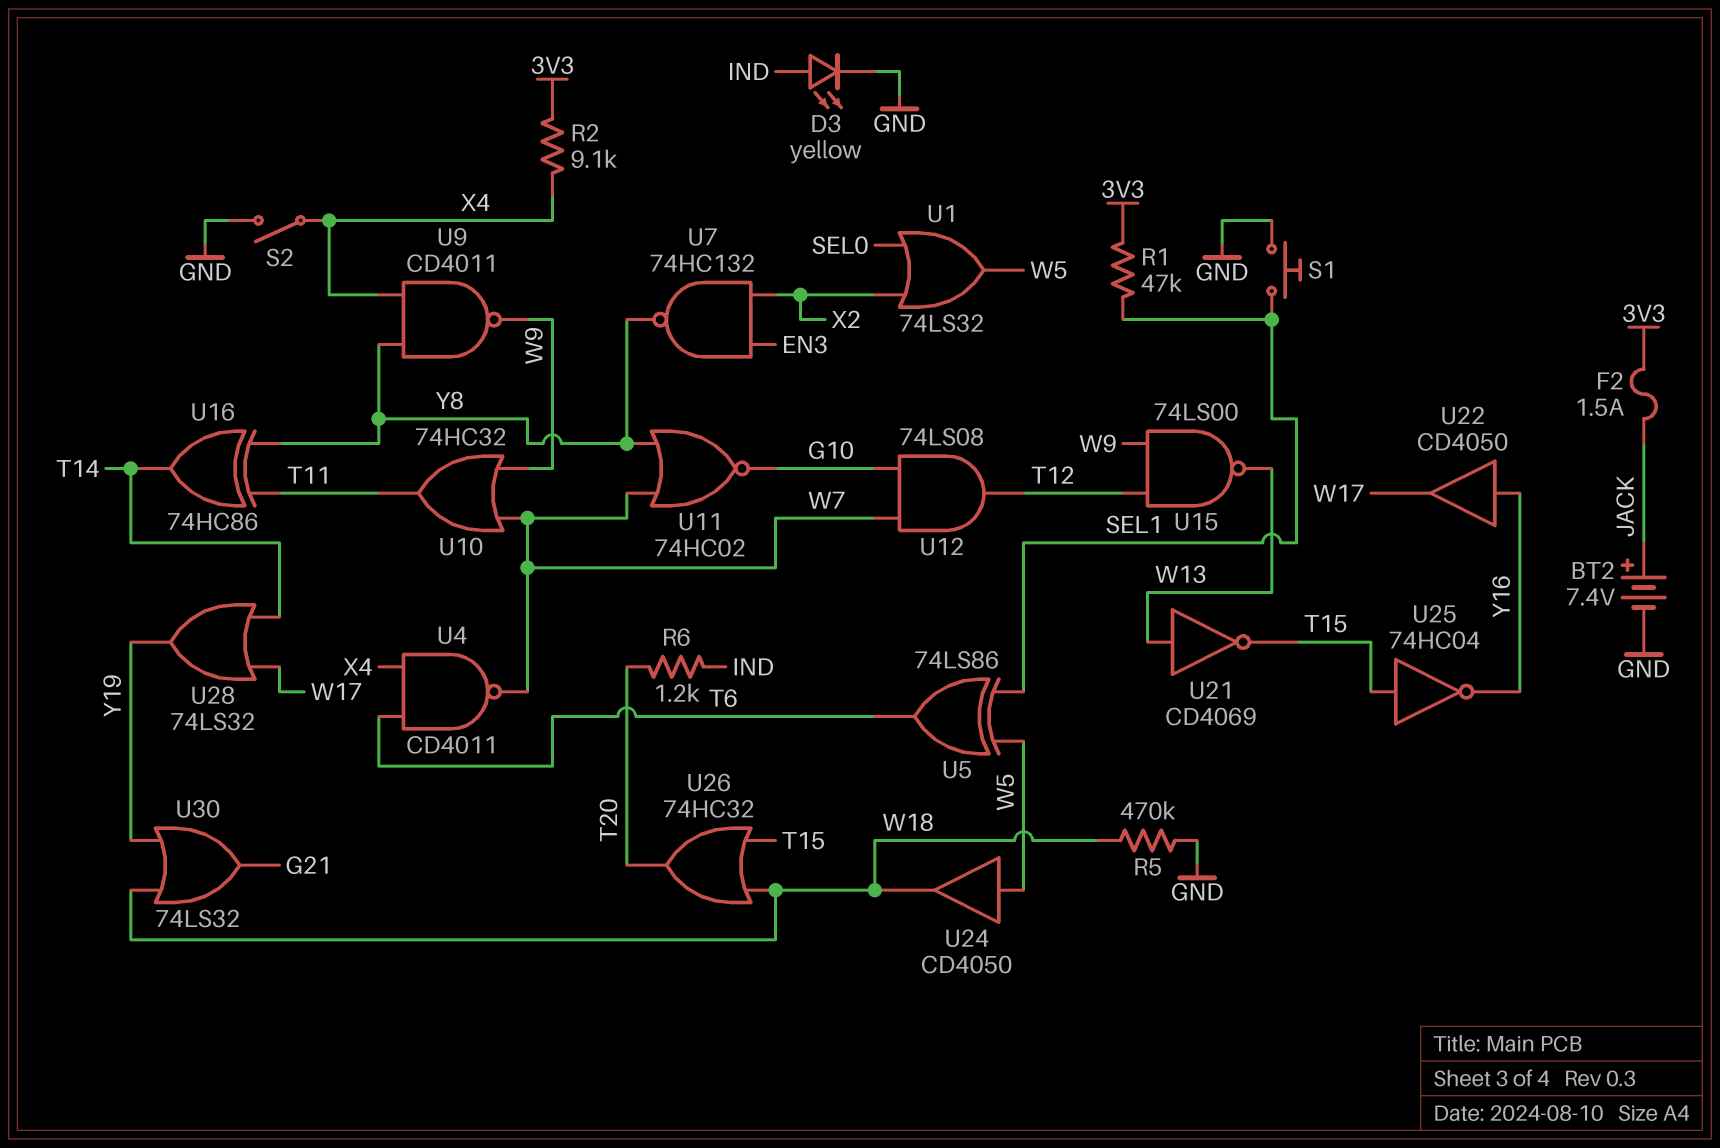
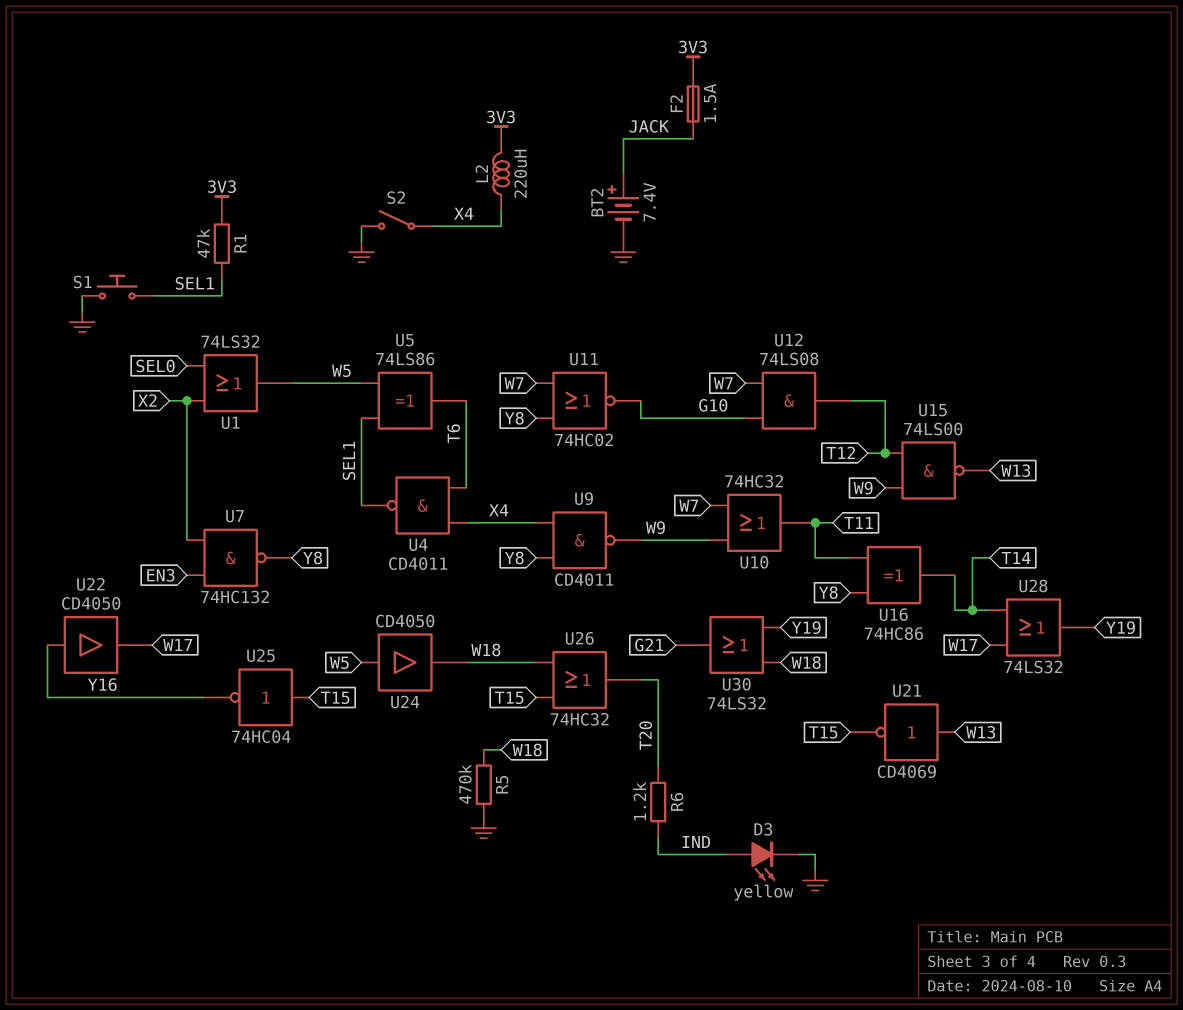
L2: none -> 220uH (3V3, X4)
R2: 9.1k (3V3, X4) -> none
U4: NAND CD4011 (in T6, in X4, out W7) -> NAND CD4011 (in T6, in X4, out SEL1)

